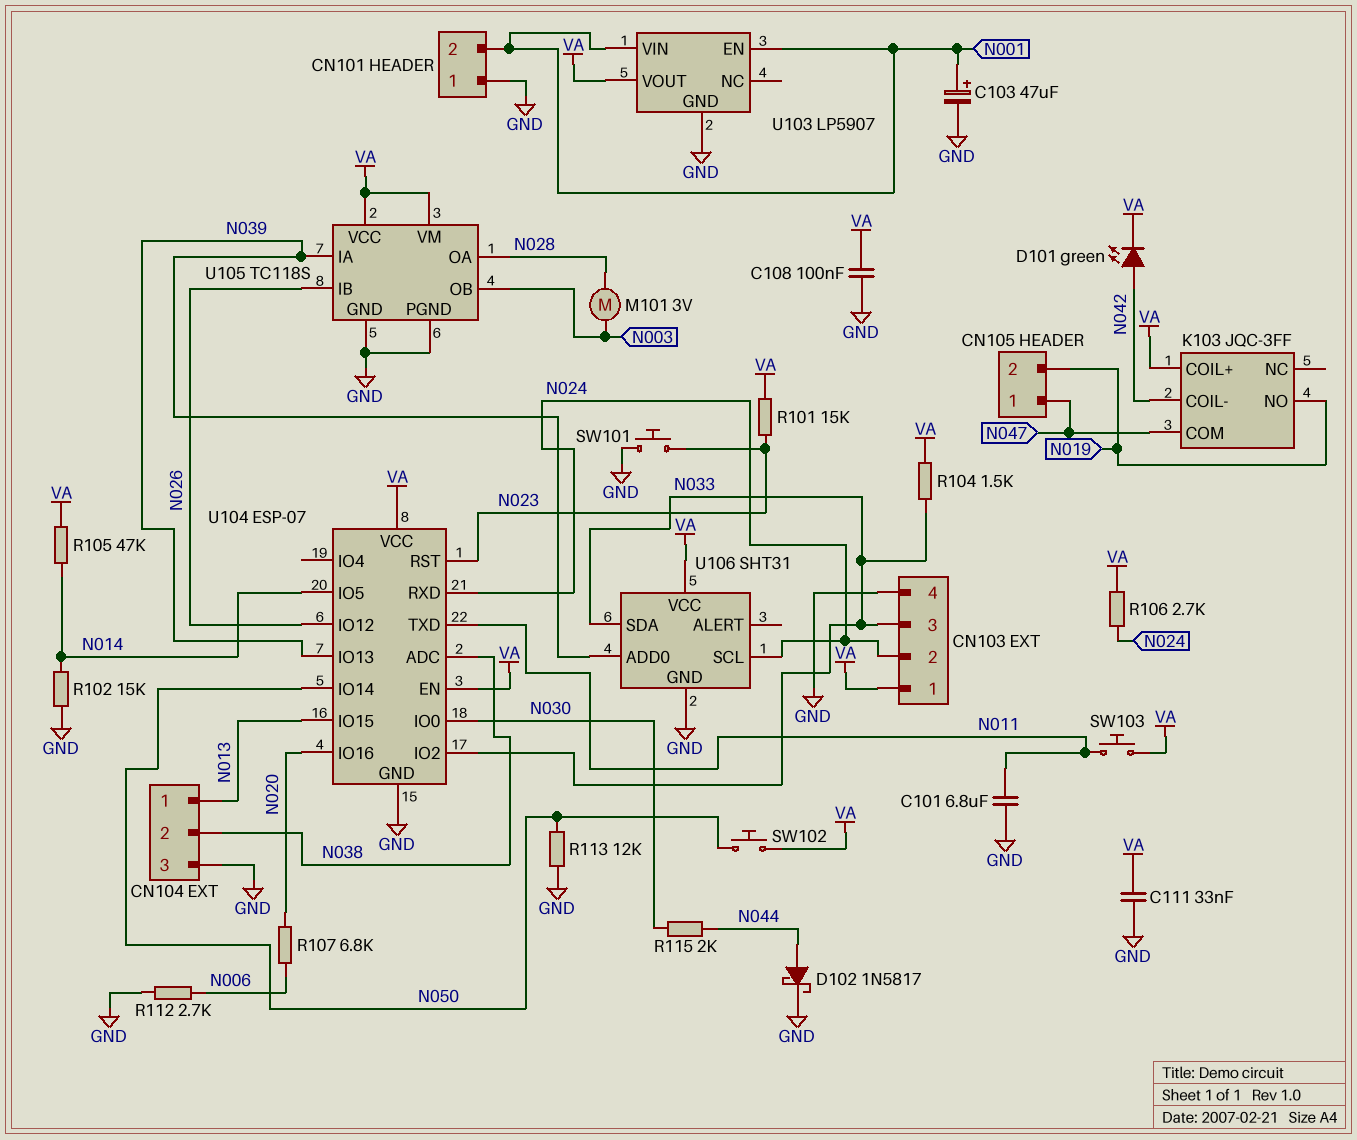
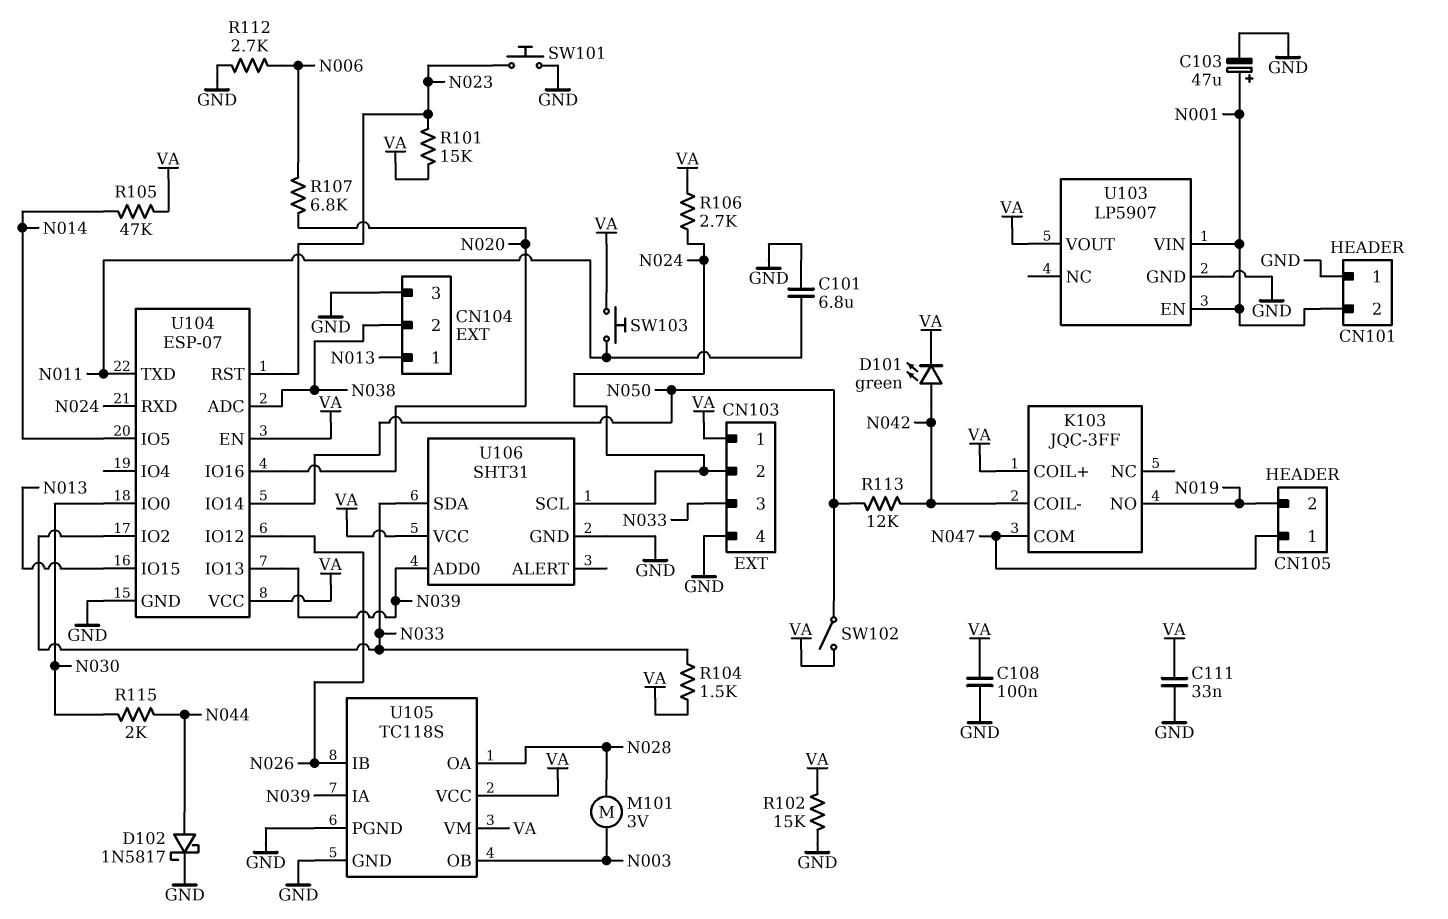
R102: 15k (GND, N014) -> 15k (GND, VA)
R113: 12k (GND, N050) -> 12k (N042, N050)
SW102: button (N050, VA) -> switch (N050, VA)

